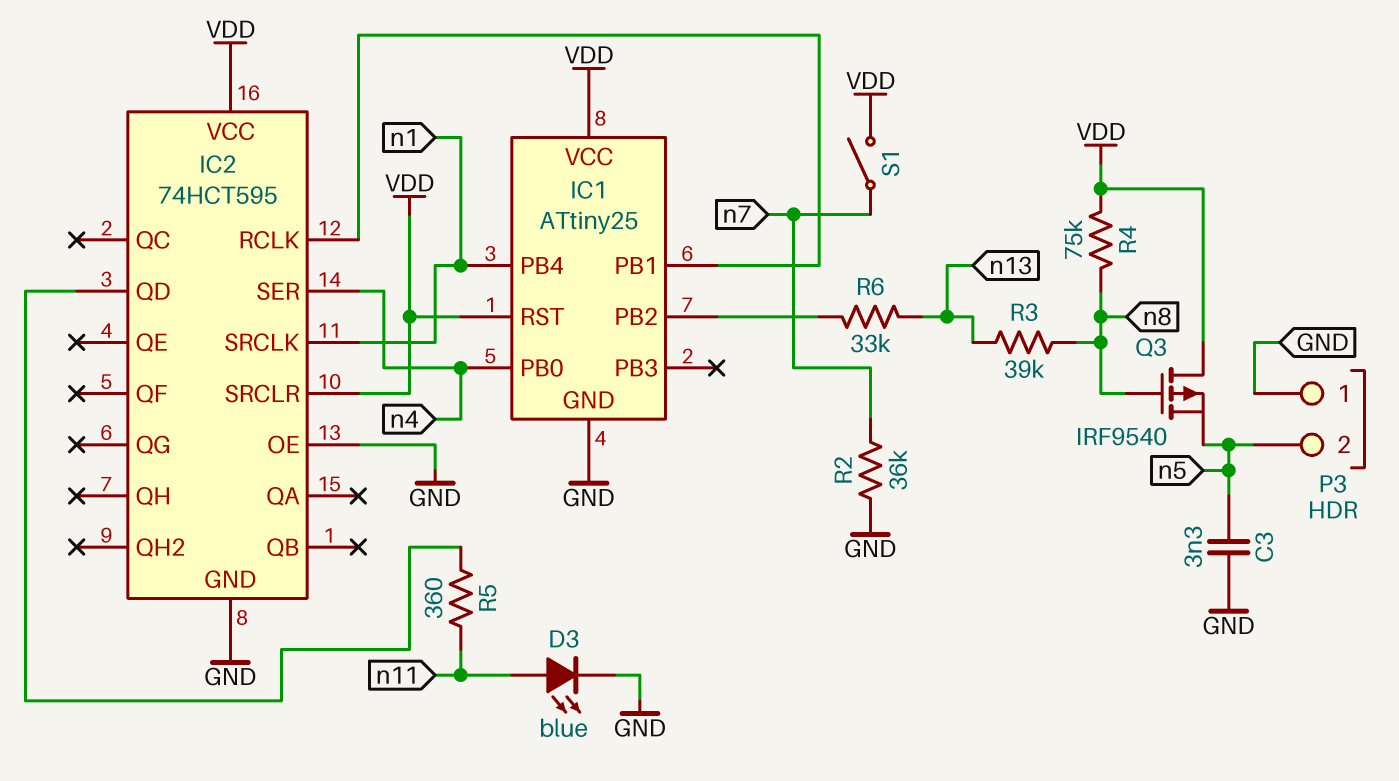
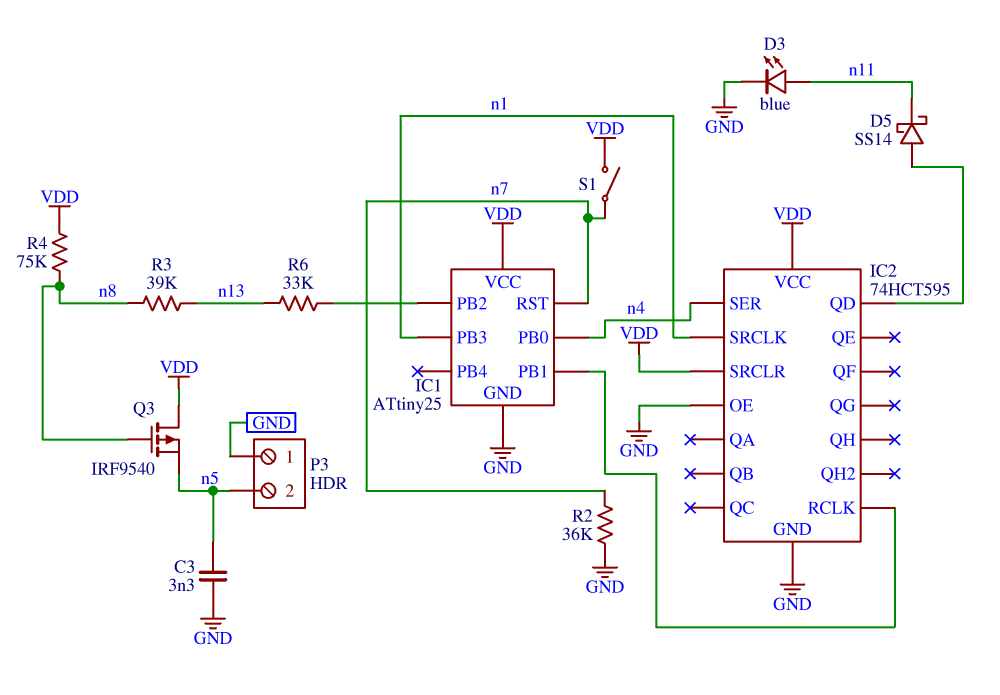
D5: none -> schottky SS14 (A IC2/QD, K n11)
IC1 pin PB3: none -> n1
IC1 pin PB4: n1 -> none
IC1 pin RST: VDD -> n7
R5: 360 (IC2/QD, n11) -> none

